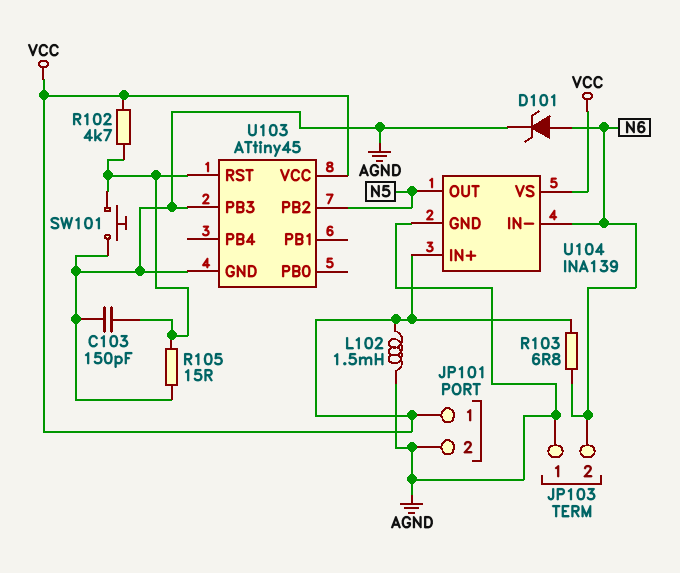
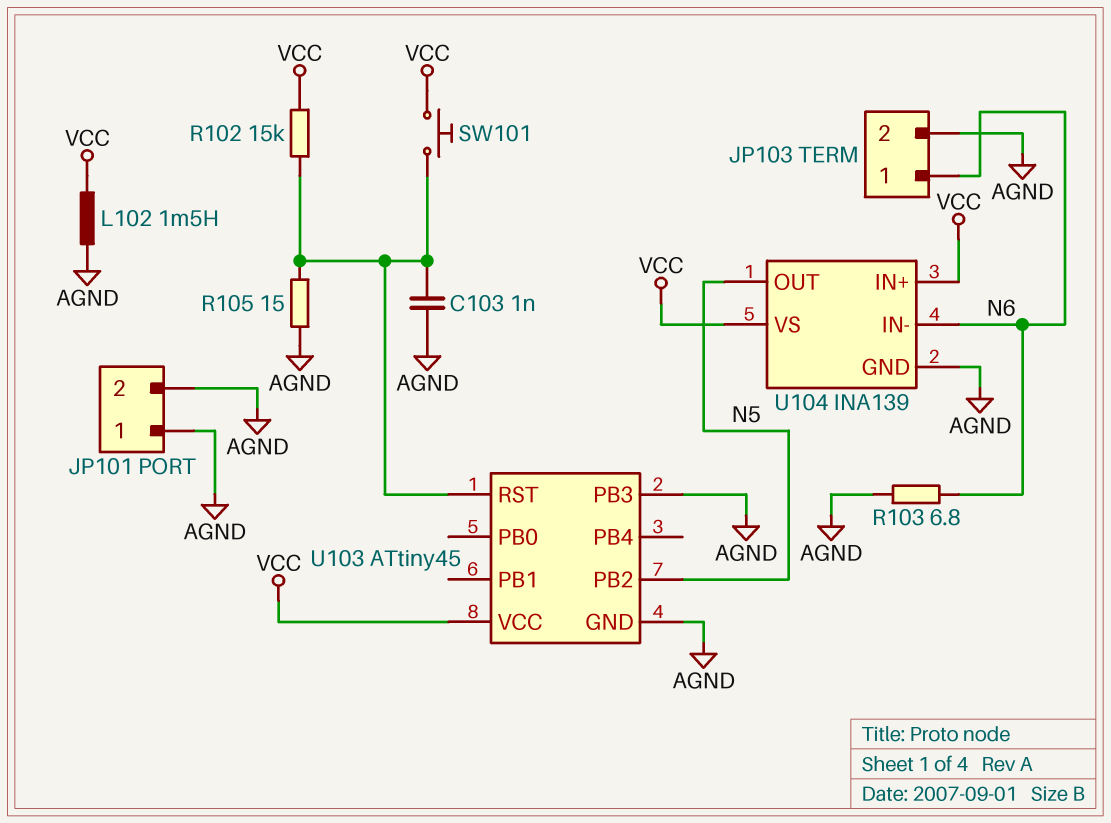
C103: 150pF (AGND, U103/RST) -> 1nF (AGND, U103/RST)
D101: zener (A N6, K AGND) -> none
JP101 pin 1: VCC -> AGND
JP103 pin 1: AGND -> N6
JP103 pin 2: N6 -> AGND
R102: 4.7k (U103/RST, VCC) -> 15k (U103/RST, VCC)
R103: 6.8 (N6, VCC) -> 6.8 (AGND, N6)
SW101: button (AGND, U103/RST) -> button (U103/RST, VCC)

